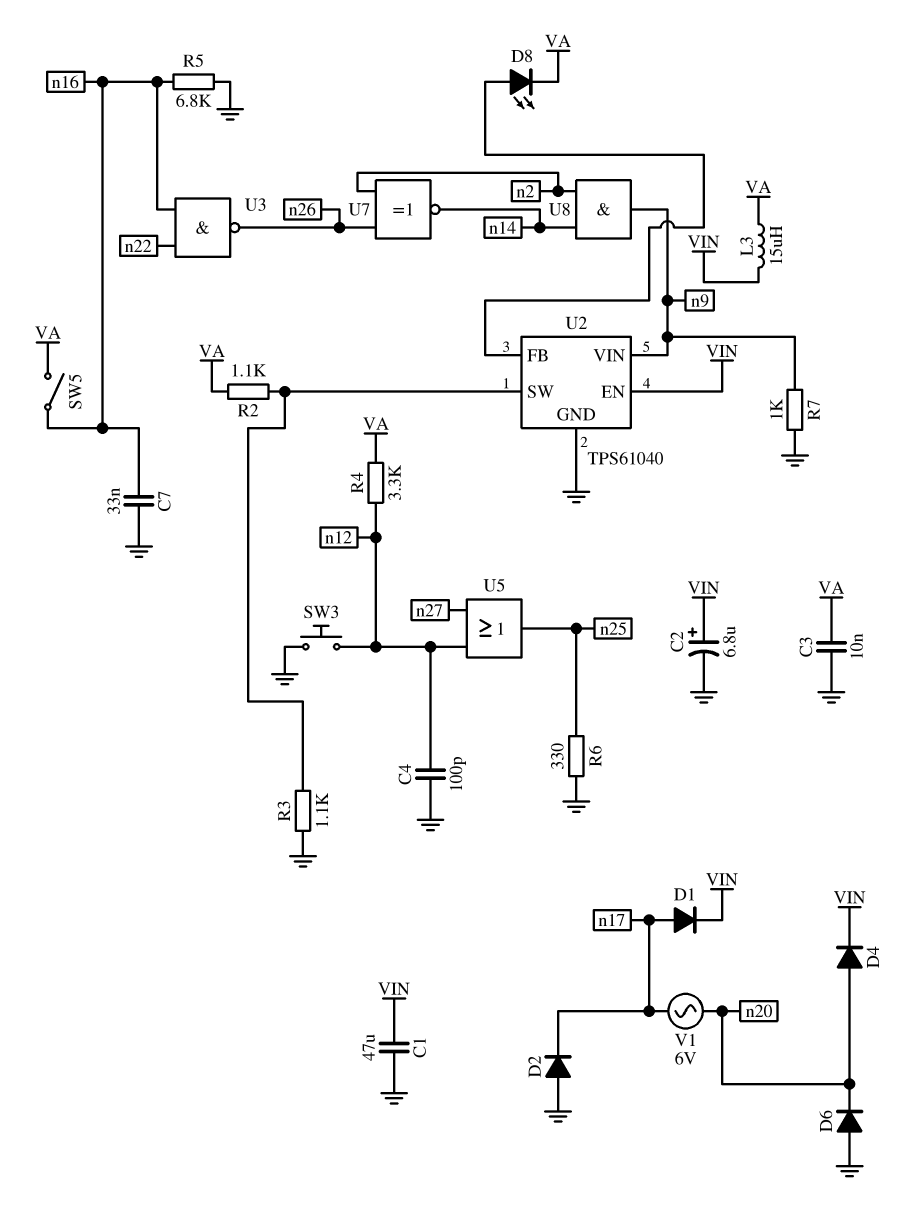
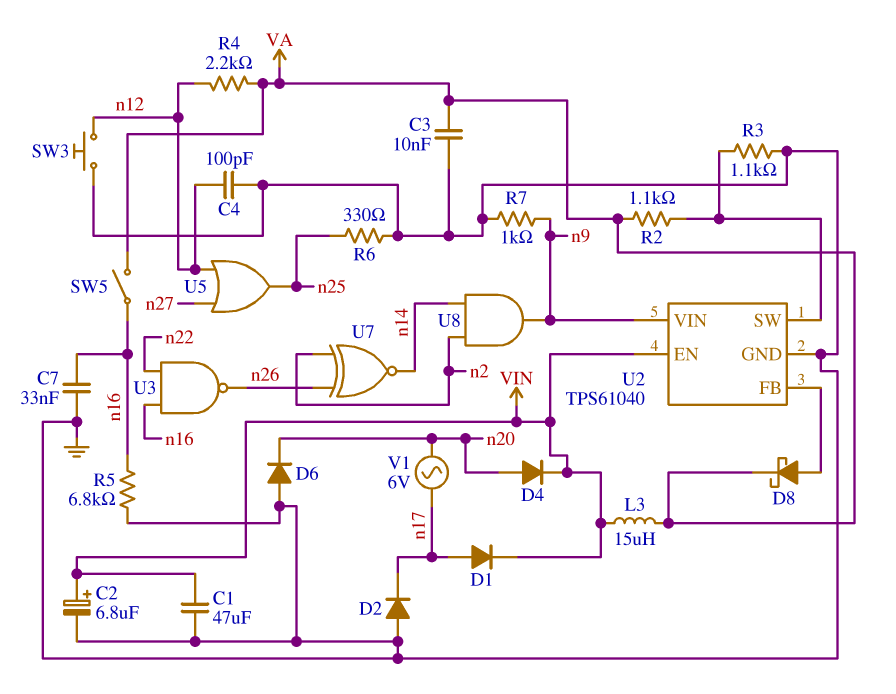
D8: LED (A U2/FB, K VA) -> schottky (A U2/FB, K VA)
R4: 3.3k (VA, n12) -> 2.2k (VA, n12)

